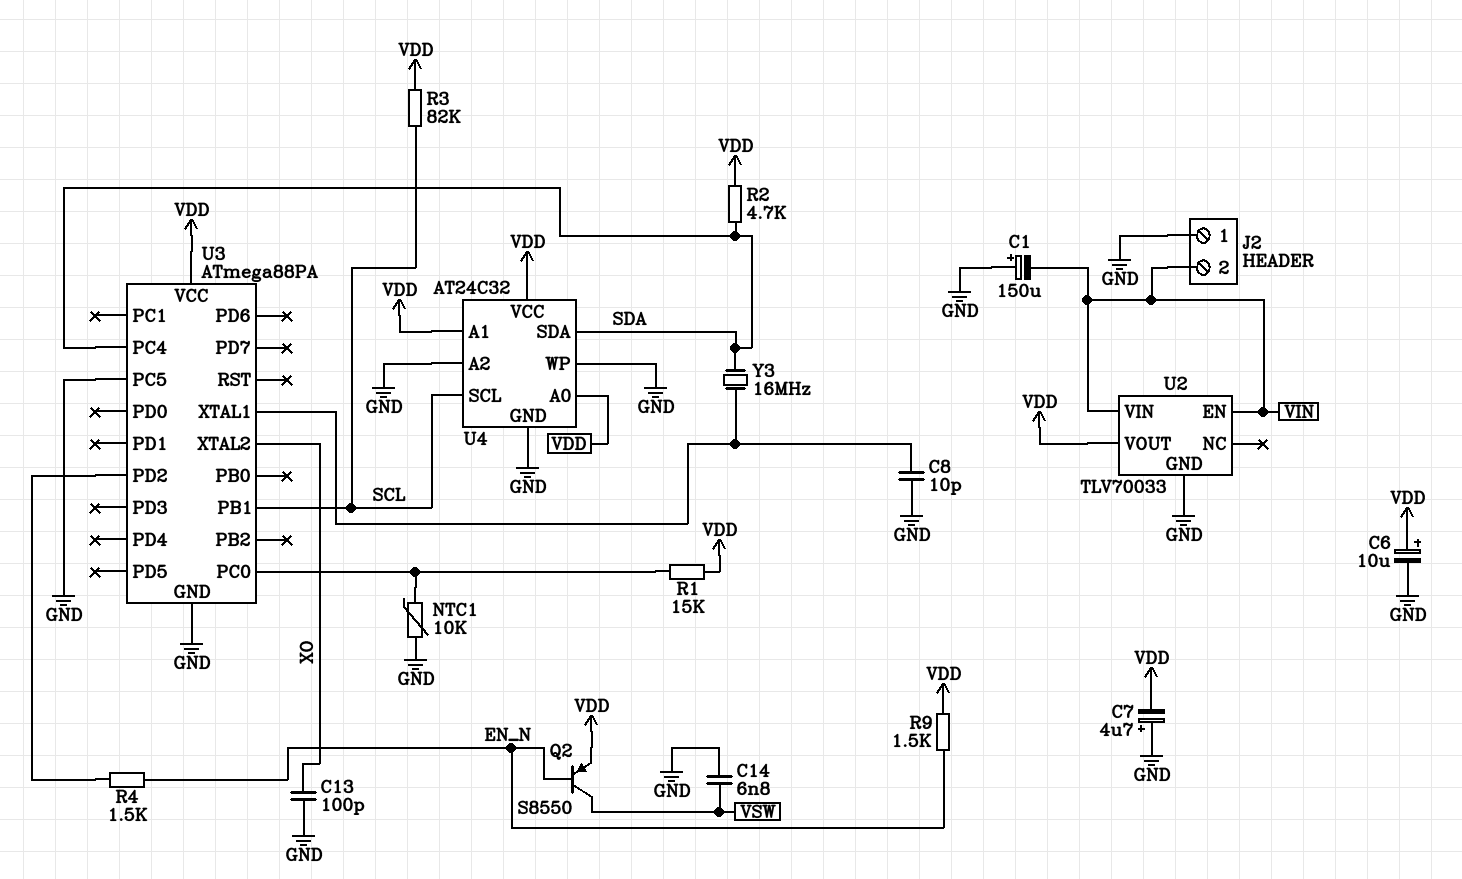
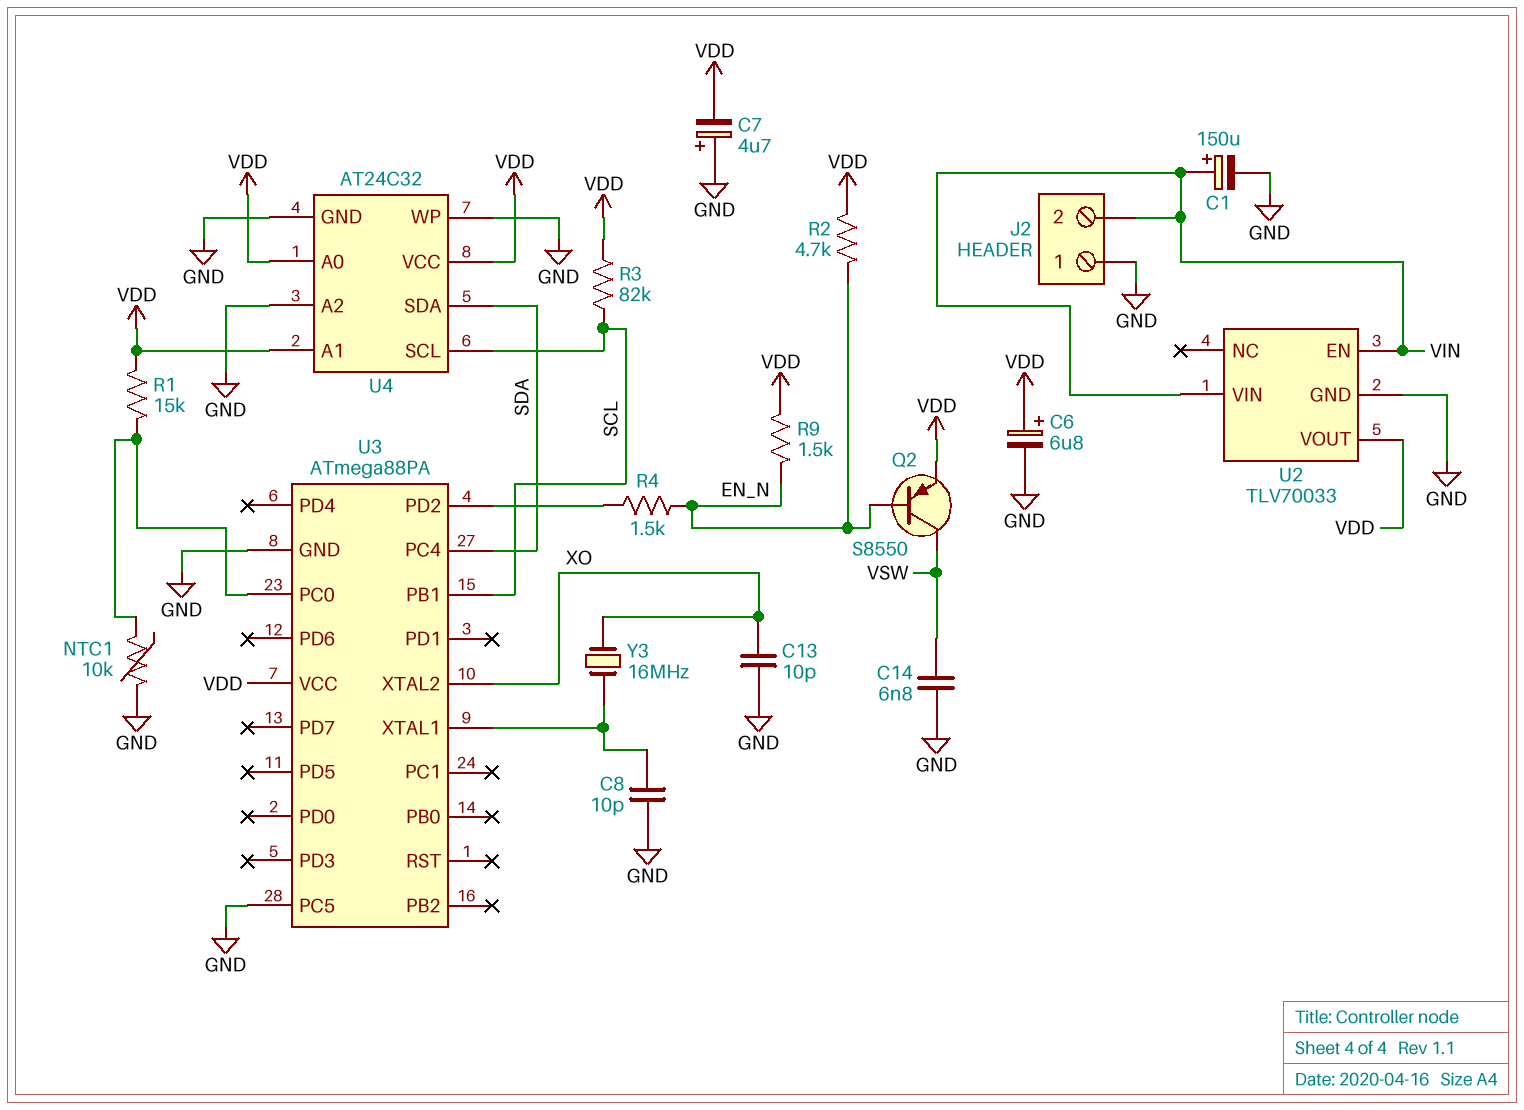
C1: 150uF (plus GND, minus VIN) -> 150uF (plus VIN, minus GND)
C6: 10uF (plus VDD, minus GND) -> 6.8uF (plus VDD, minus GND)
C13: 100pF (GND, XO) -> 10pF (GND, XO)
R2: 4.7k (SDA, VDD) -> 4.7k (EN_N, VDD)
Y3: 16MHz (SDA, U3/XTAL1) -> 16MHz (U3/XTAL1, XO)

